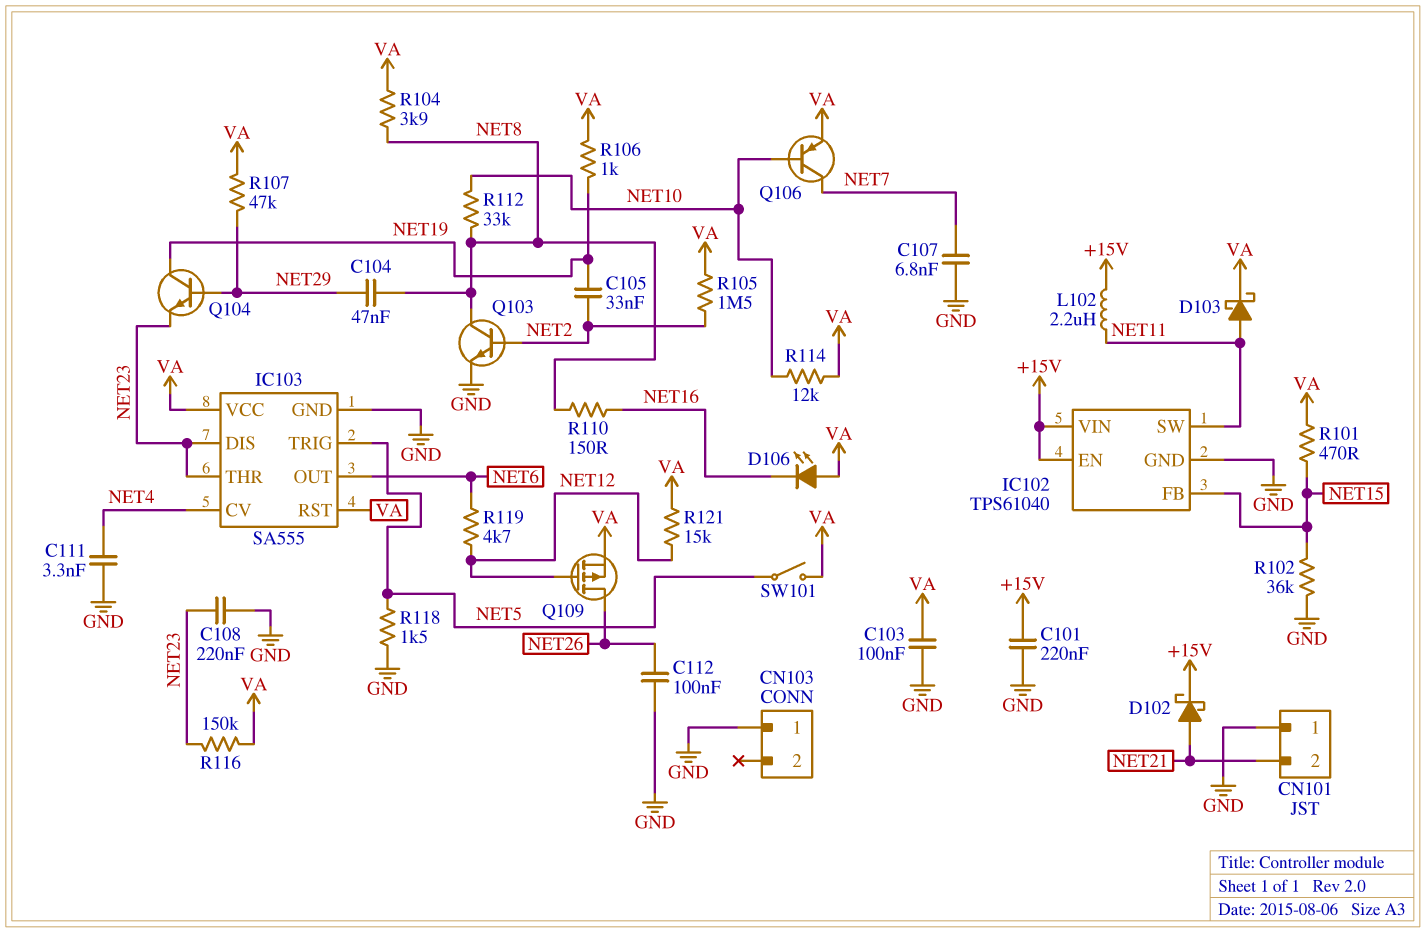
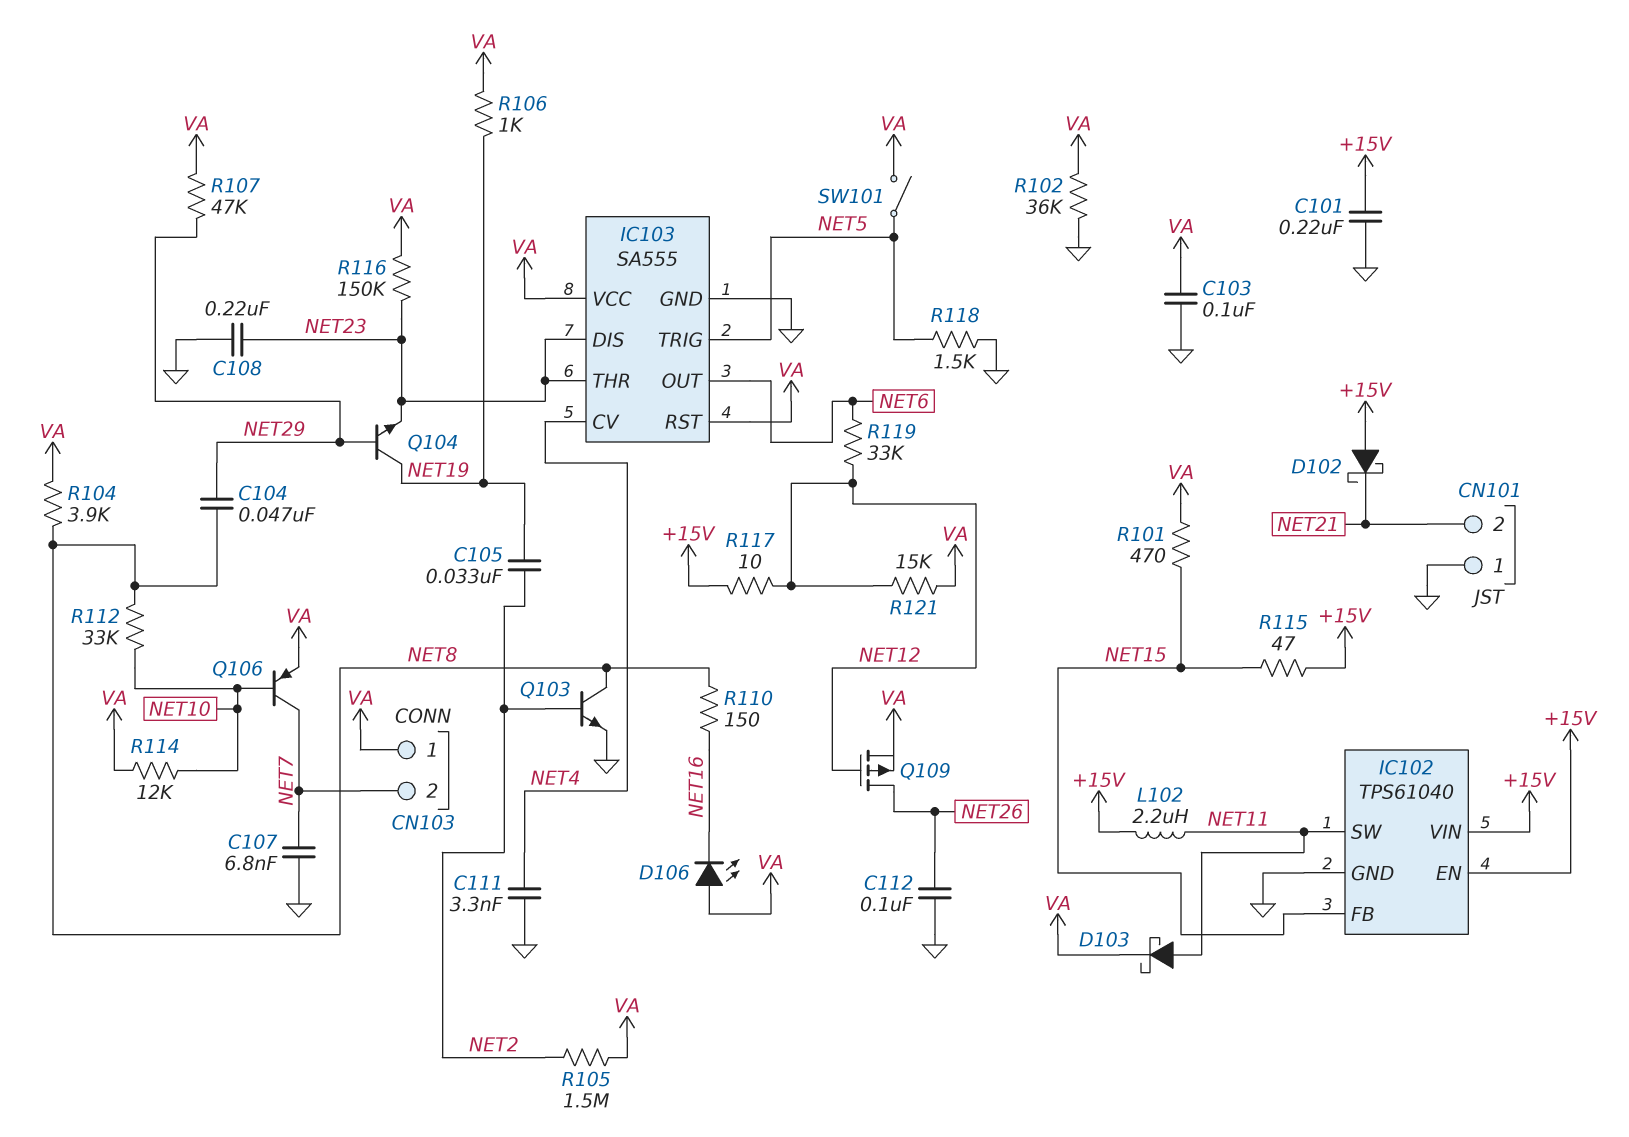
CN103 pin 1: GND -> VA
CN103 pin 2: none -> NET7
D102: schottky (A NET21, K +15V) -> schottky (A +15V, K NET21)
R102: 36k (GND, NET15) -> 36k (GND, VA)
R115: none -> 47 (+15V, NET15)
R117: none -> 10 (+15V, NET12)
R119: 4.7k (NET6, NET12) -> 33k (NET6, NET12)

